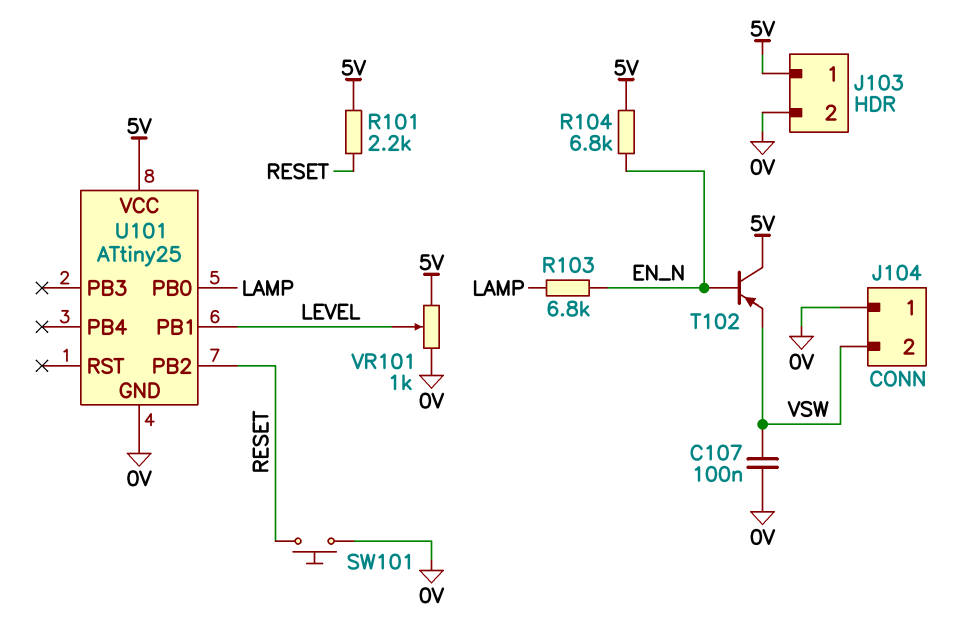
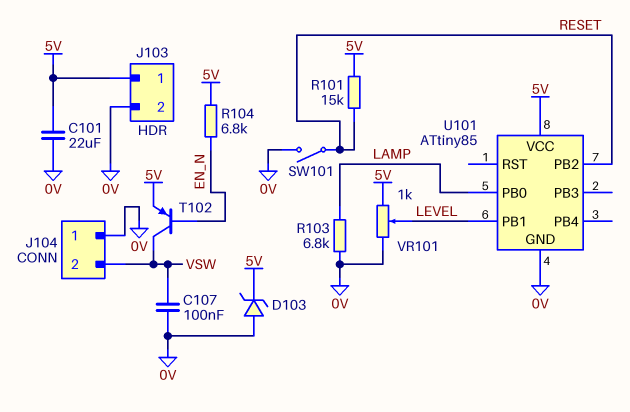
C101: none -> 22uF (0V, 5V)
D103: none -> zener (A 0V, K 5V)
R101: 2.2k (5V, RESET) -> 15k (5V, RESET)
R103: 6.8k (EN_N, LAMP) -> 6.8k (0V, LAMP)
SW101: button (0V, RESET) -> switch (0V, RESET)
T102: PNP (B EN_N, C 5V, E VSW) -> PNP (B EN_N, C VSW, E 5V)
U101: ATtiny25 -> ATtiny85

